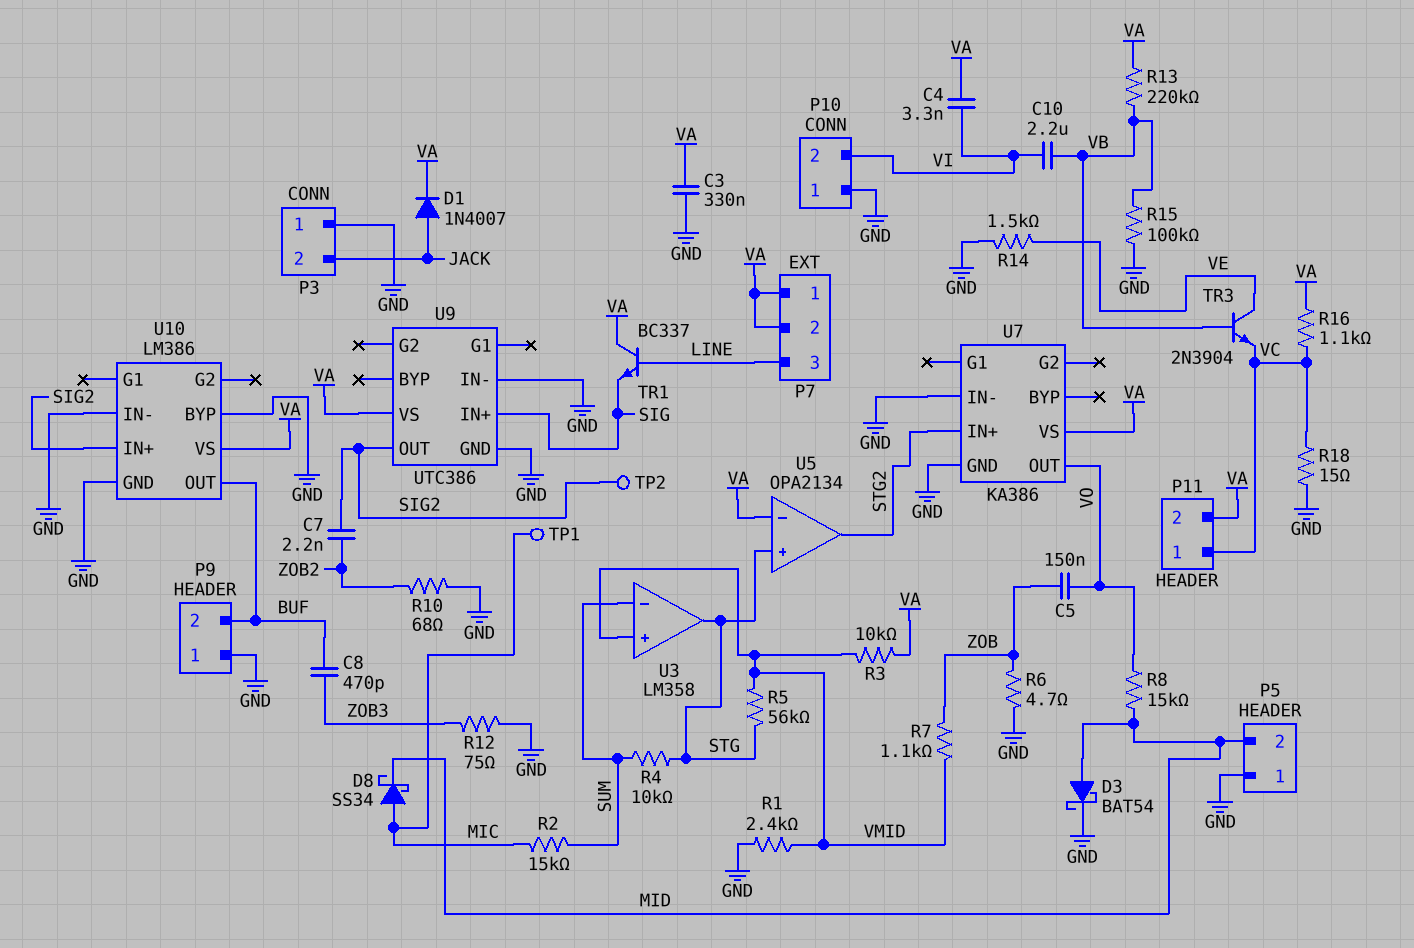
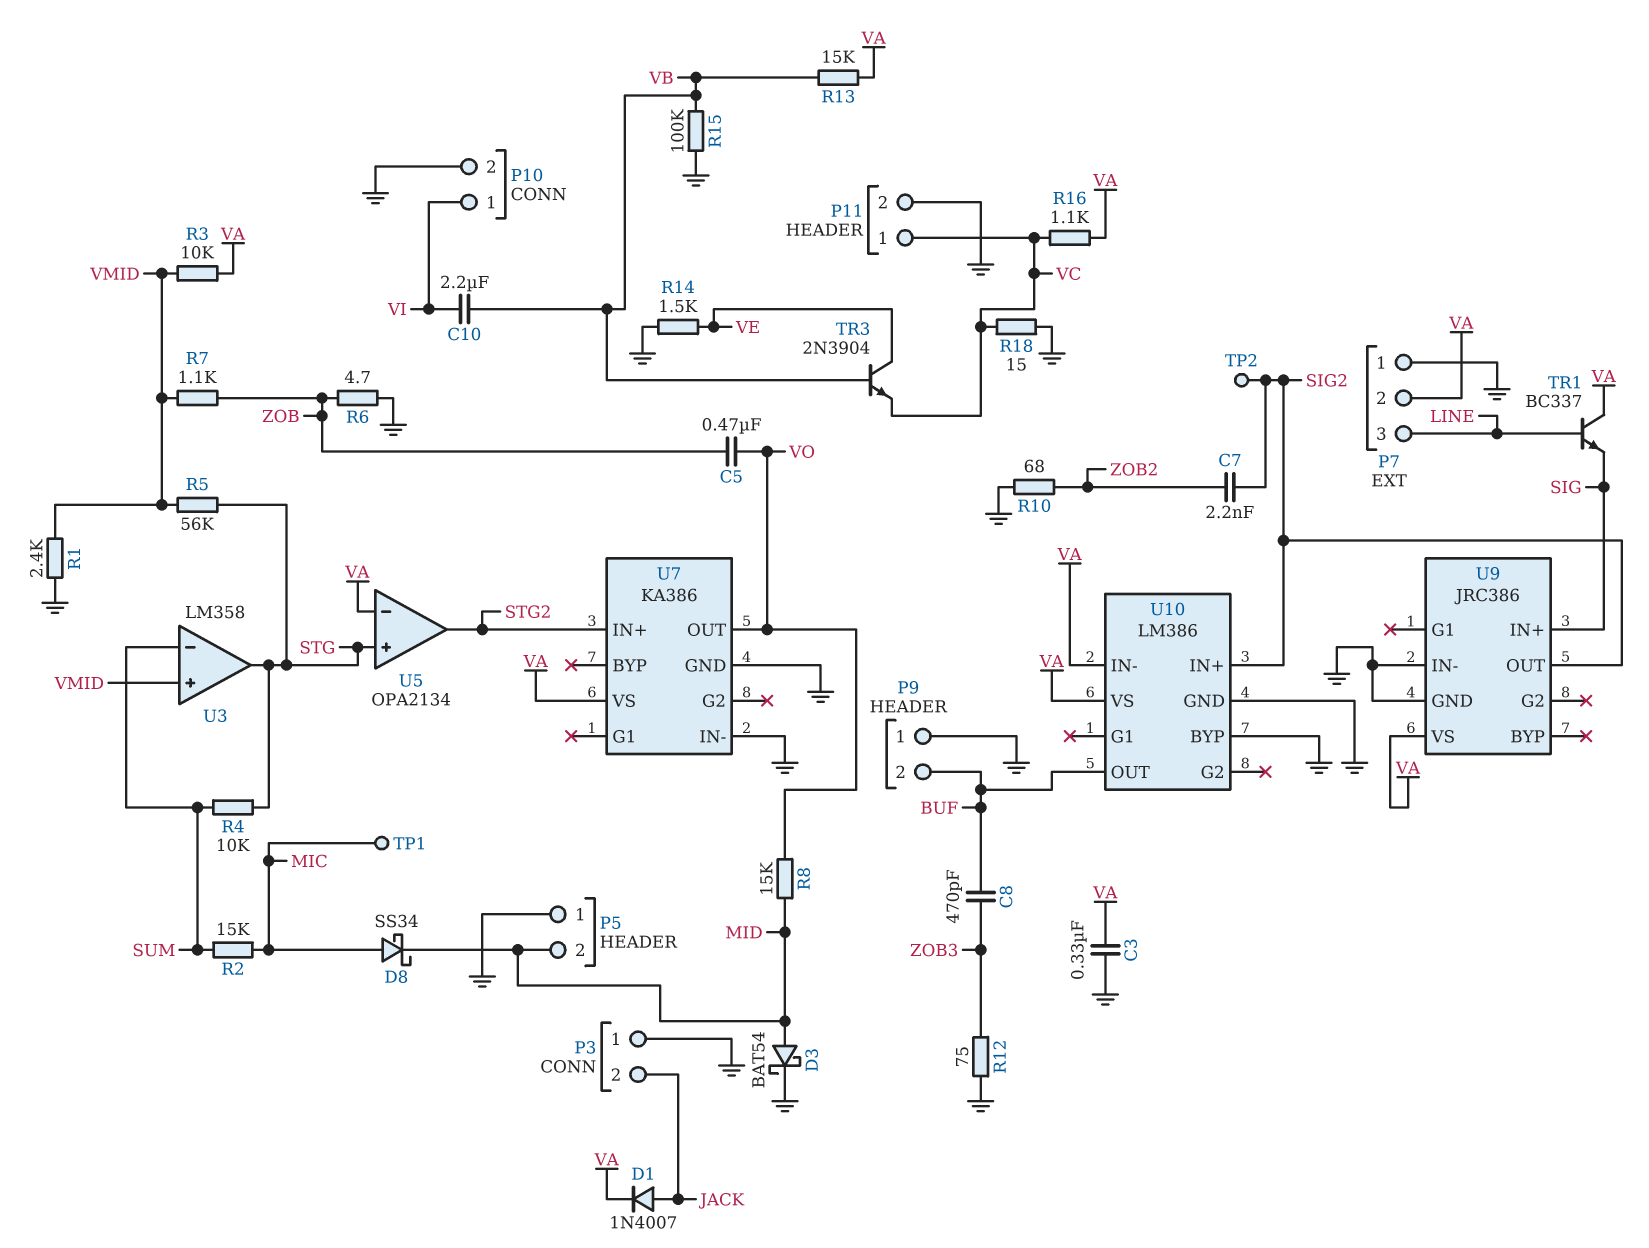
C4: 3.3nF (VA, VI) -> none
C5: 150nF (VO, ZOB) -> 470nF (VO, ZOB)
P7 pin 1: VA -> GND
P10 pin 1: GND -> VI
P10 pin 2: VI -> GND
P11 pin 2: VA -> GND
R13: 220k (VA, VB) -> 15k (VA, VB)
U9: UTC386 -> JRC386
U10 pin IN-: GND -> VA

